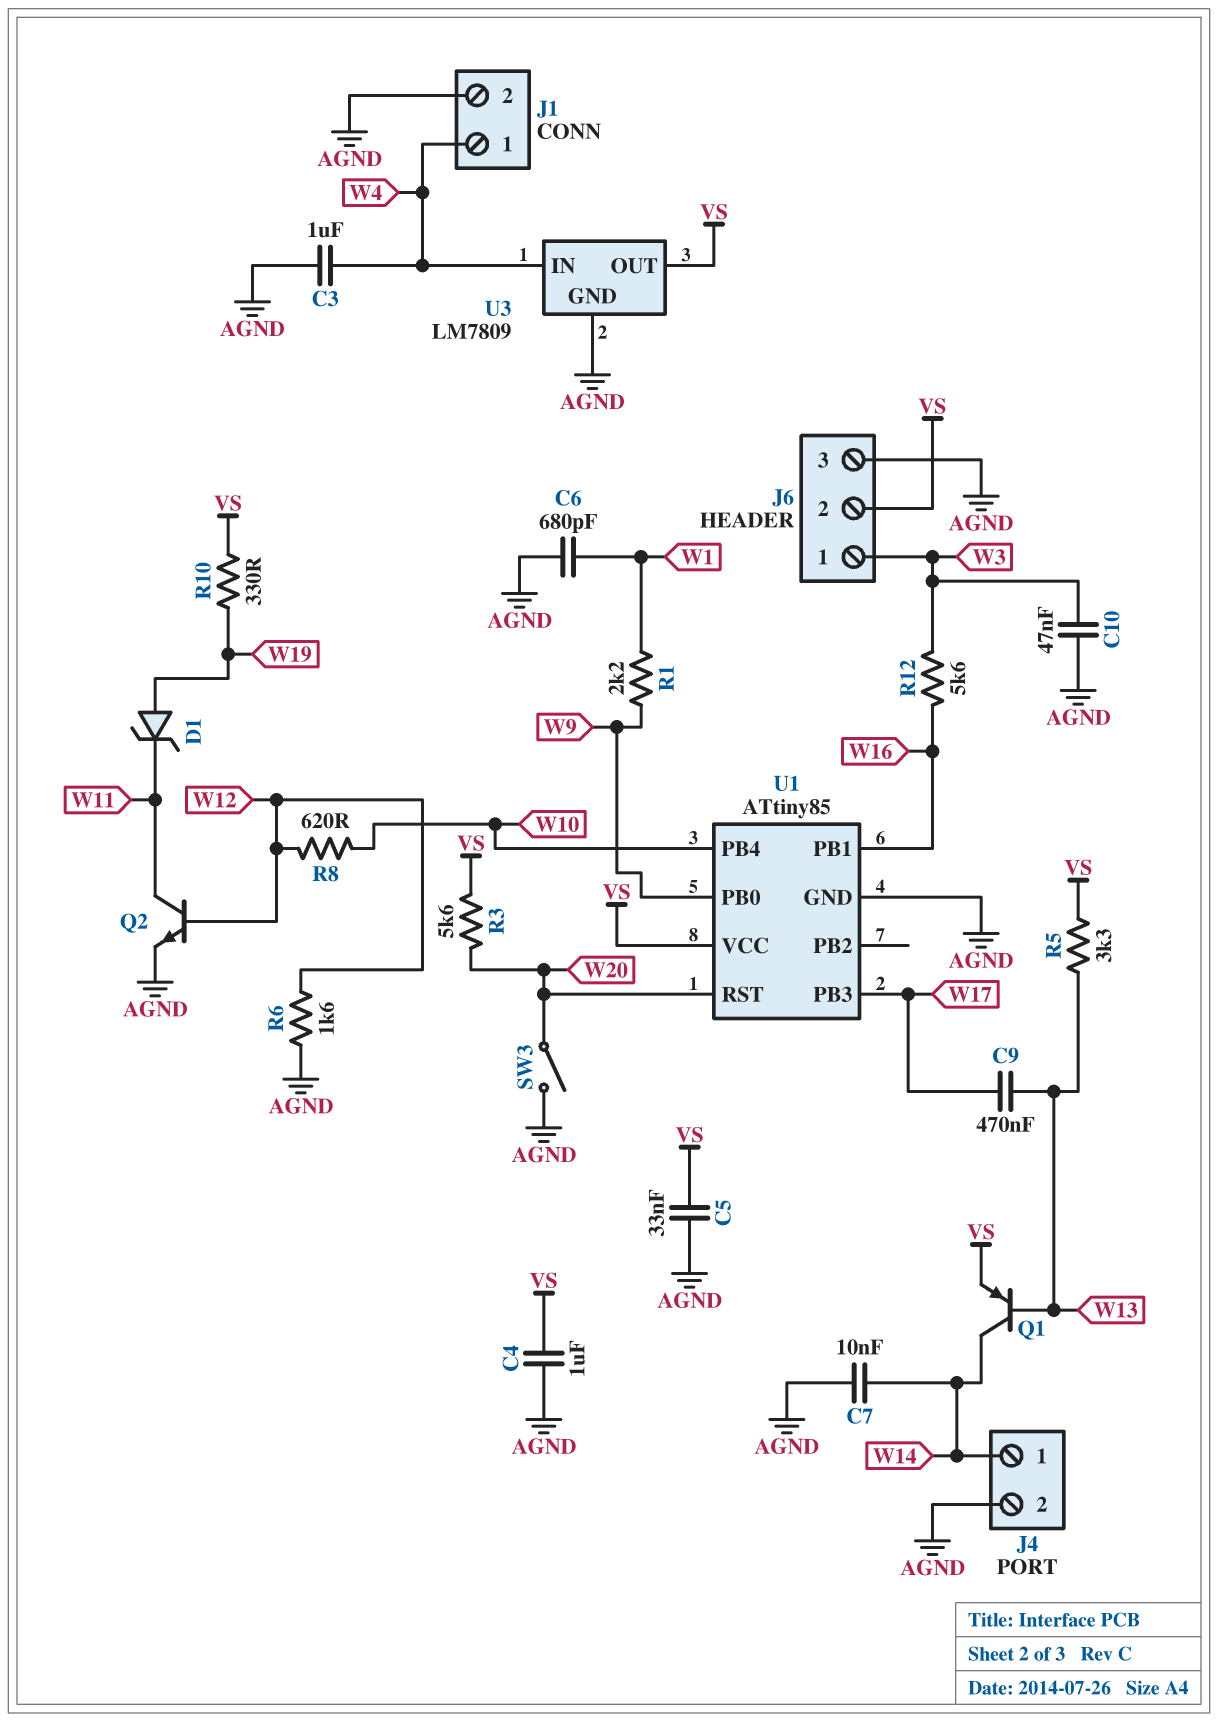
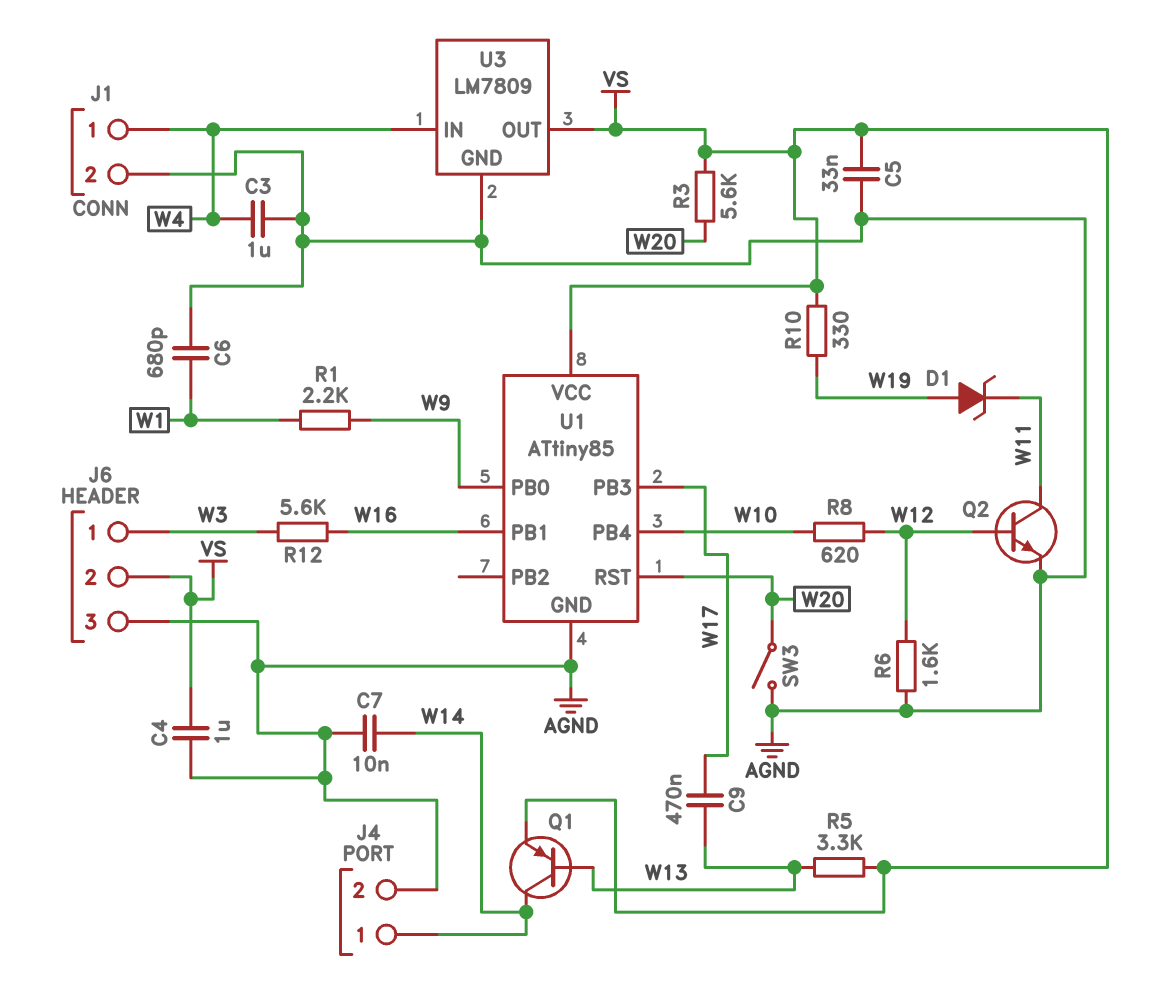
C10: 47nF (AGND, W3) -> none

